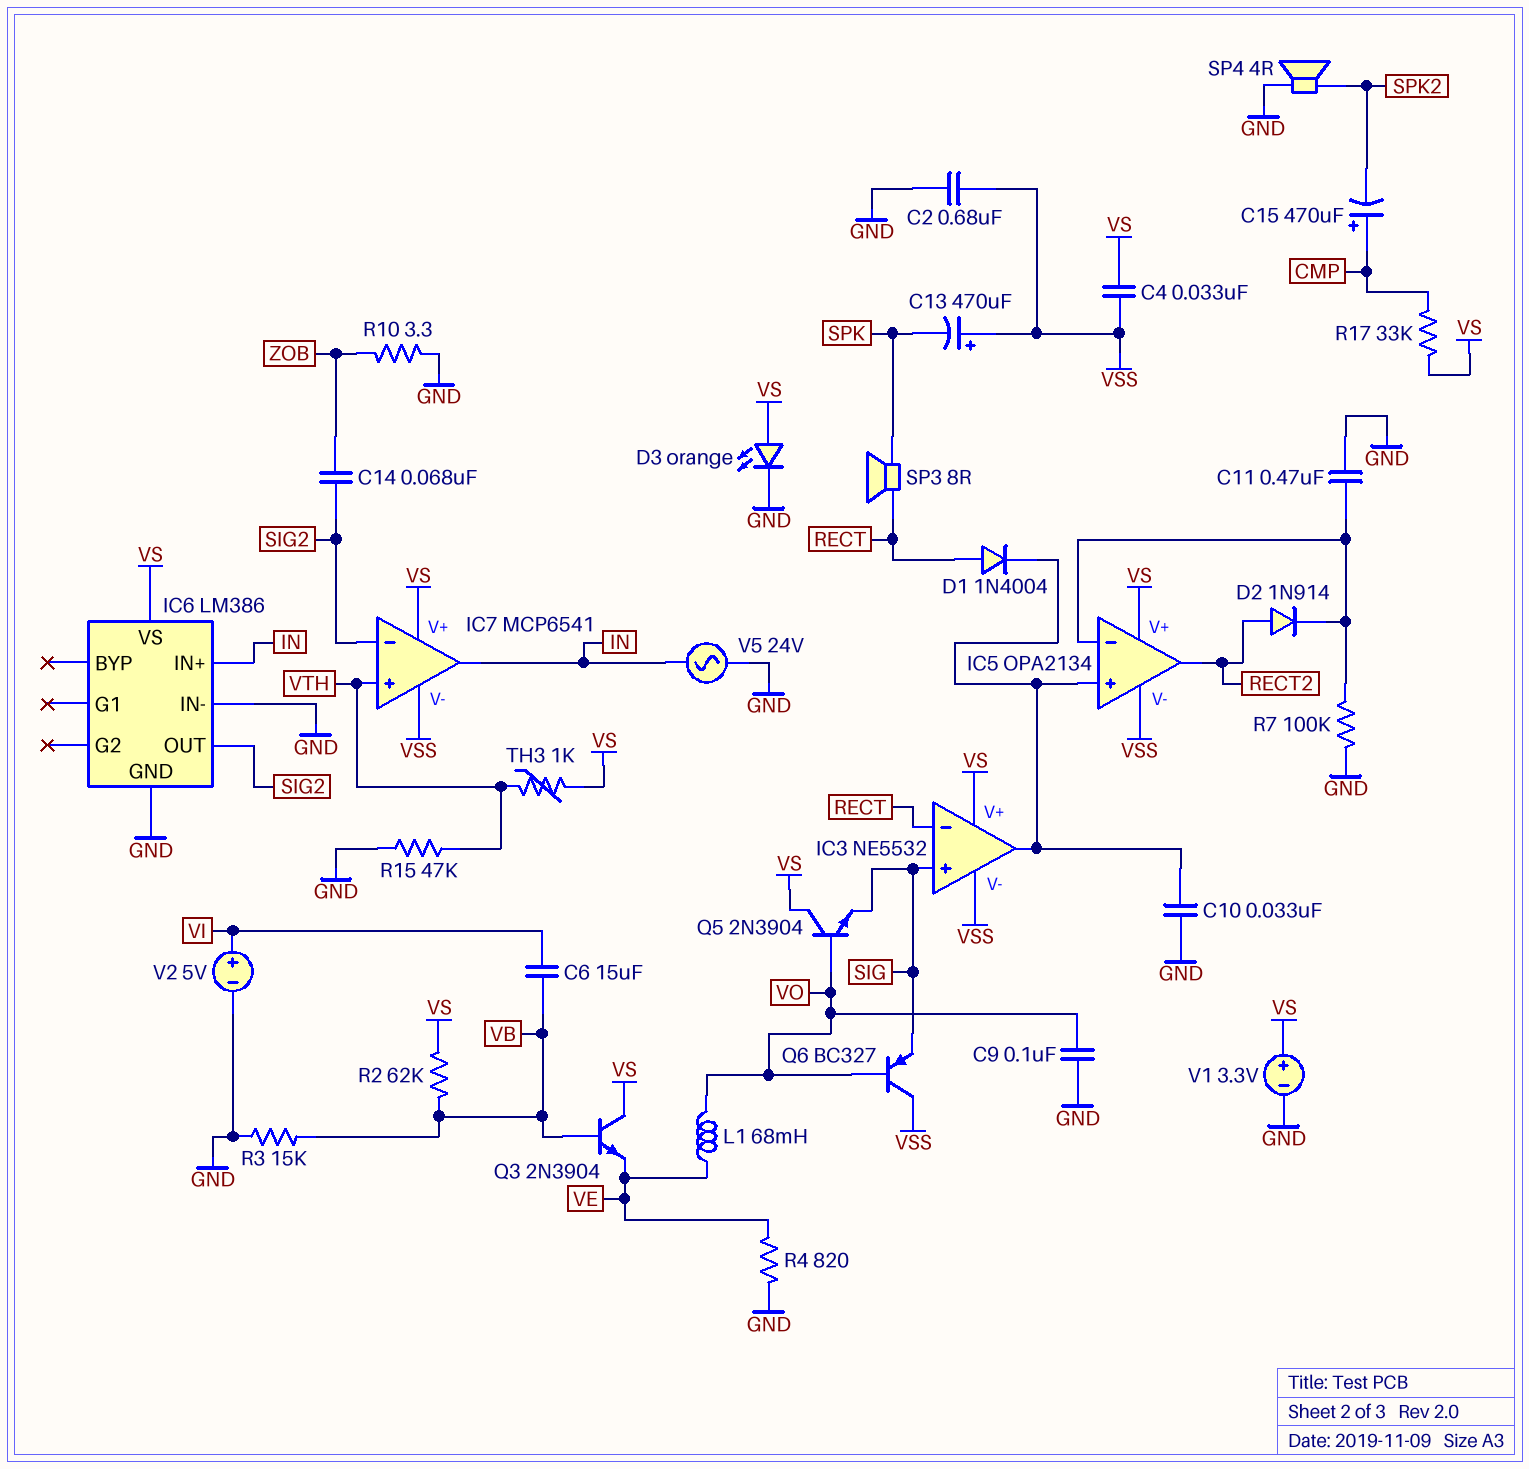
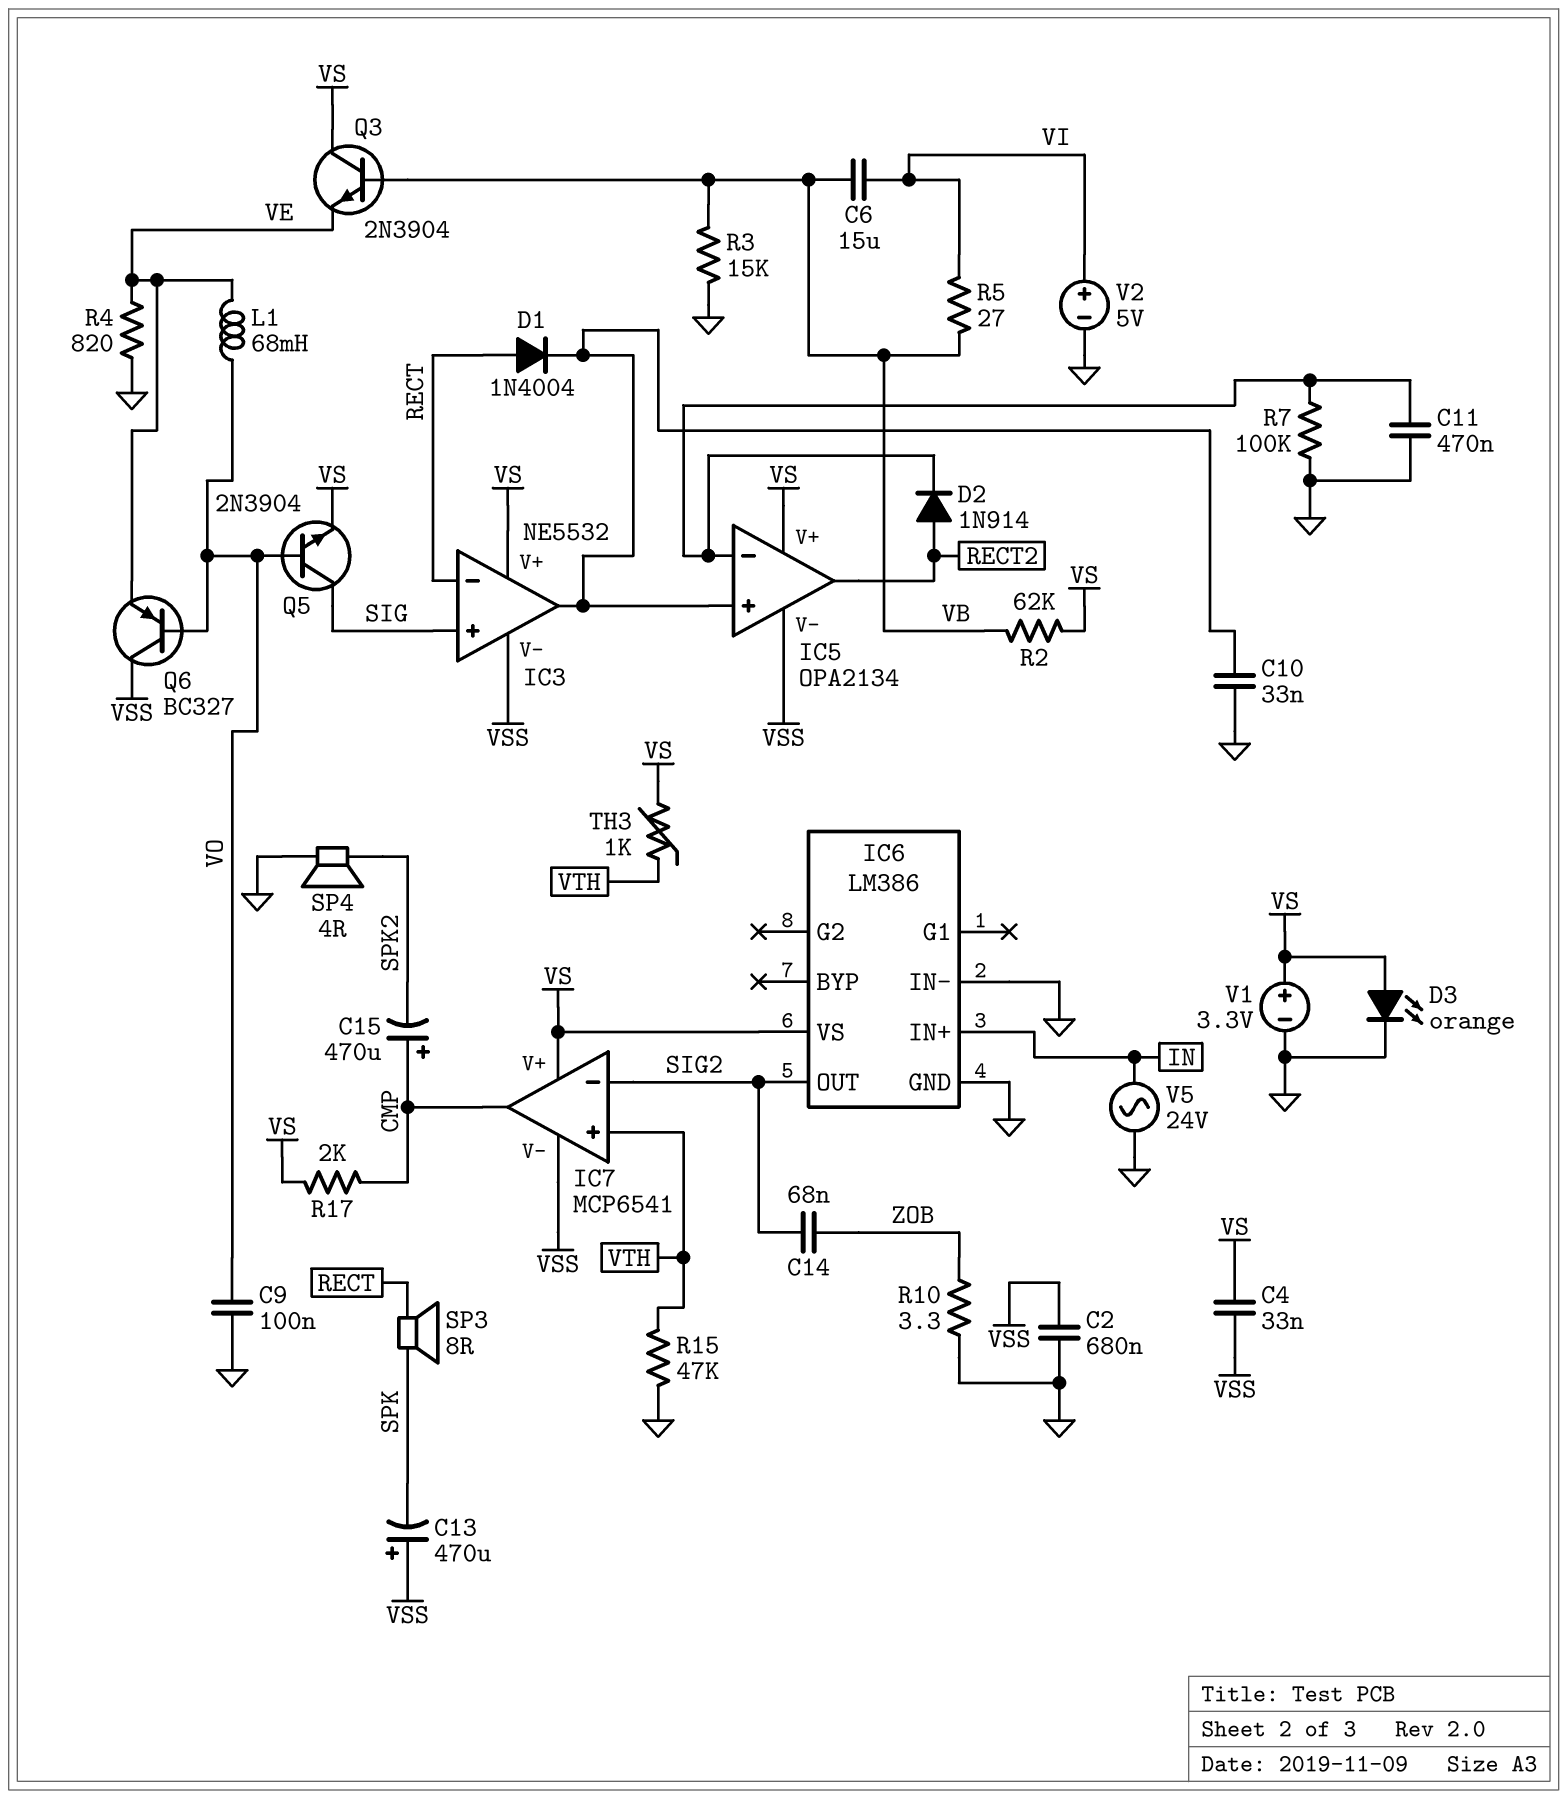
IC7 pin out: IN -> CMP
Q5: NPN 2N3904 (B VO, C VS, E SIG) -> NPN 2N3904 (B VO, C SIG, E VS)
Q6: PNP BC327 (B VO, C VSS, E SIG) -> PNP BC327 (B VO, C VSS, E VE)
R5: none -> 27 (VB, VI)
R17: 33k (CMP, VS) -> 2k (CMP, VS)

